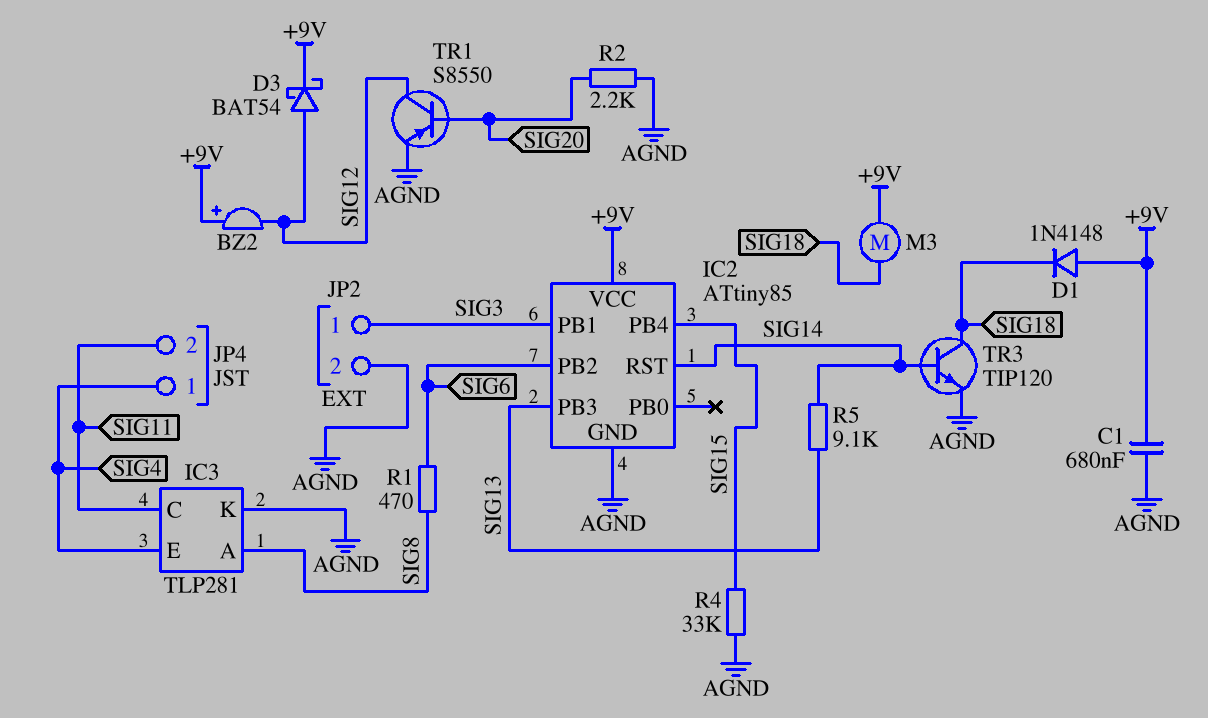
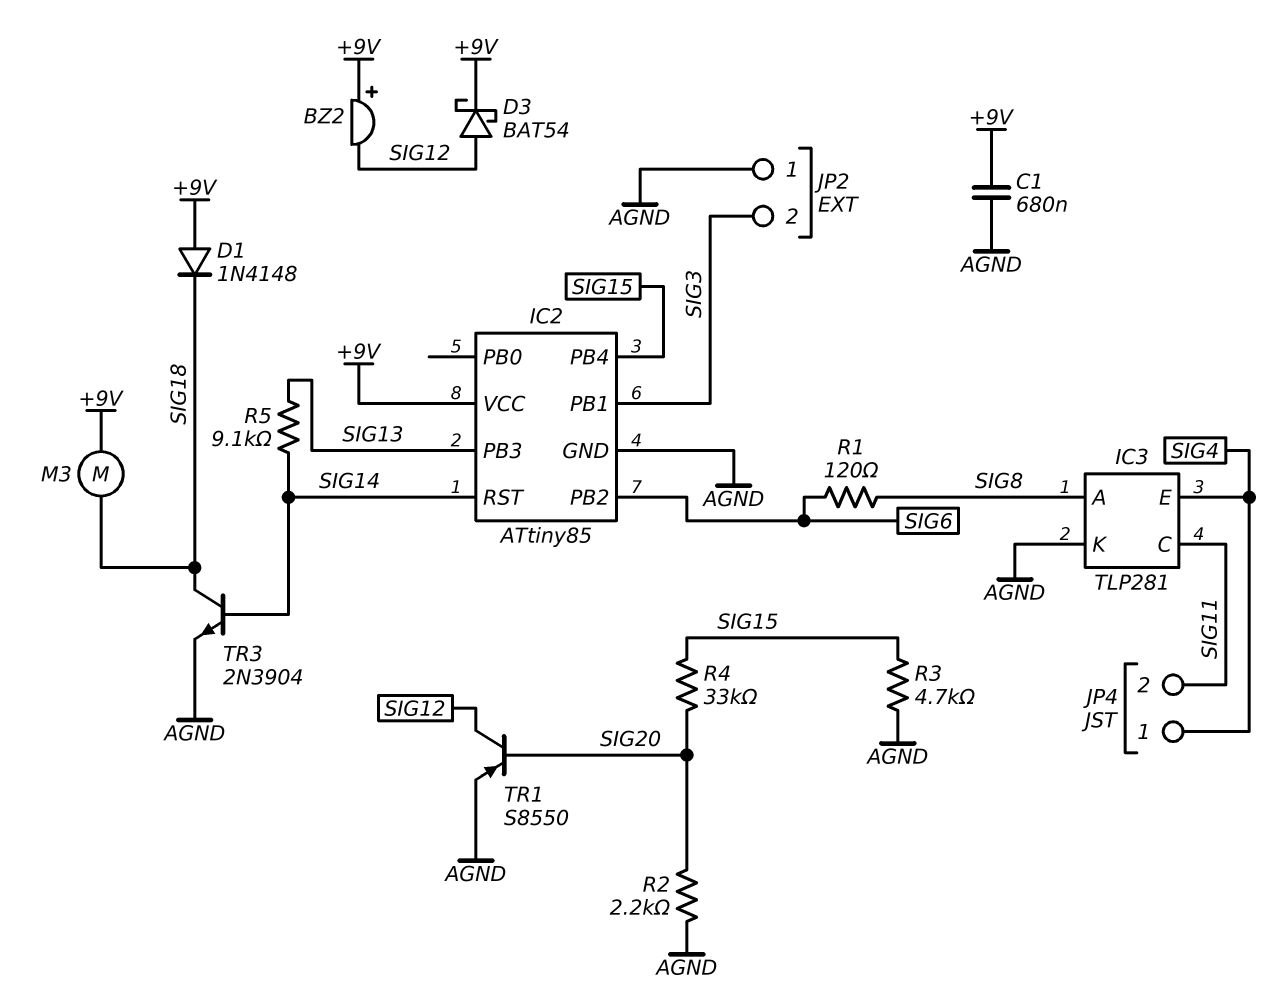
JP2 pin 1: SIG3 -> AGND
JP2 pin 2: AGND -> SIG3
R1: 470 (SIG6, SIG8) -> 120 (SIG6, SIG8)
R3: none -> 4.7k (AGND, SIG15)
R4: 33k (AGND, SIG15) -> 33k (SIG15, SIG20)
TR3: NPN TIP120 (B SIG14, C SIG18, E AGND) -> NPN 2N3904 (B SIG14, C SIG18, E AGND)

